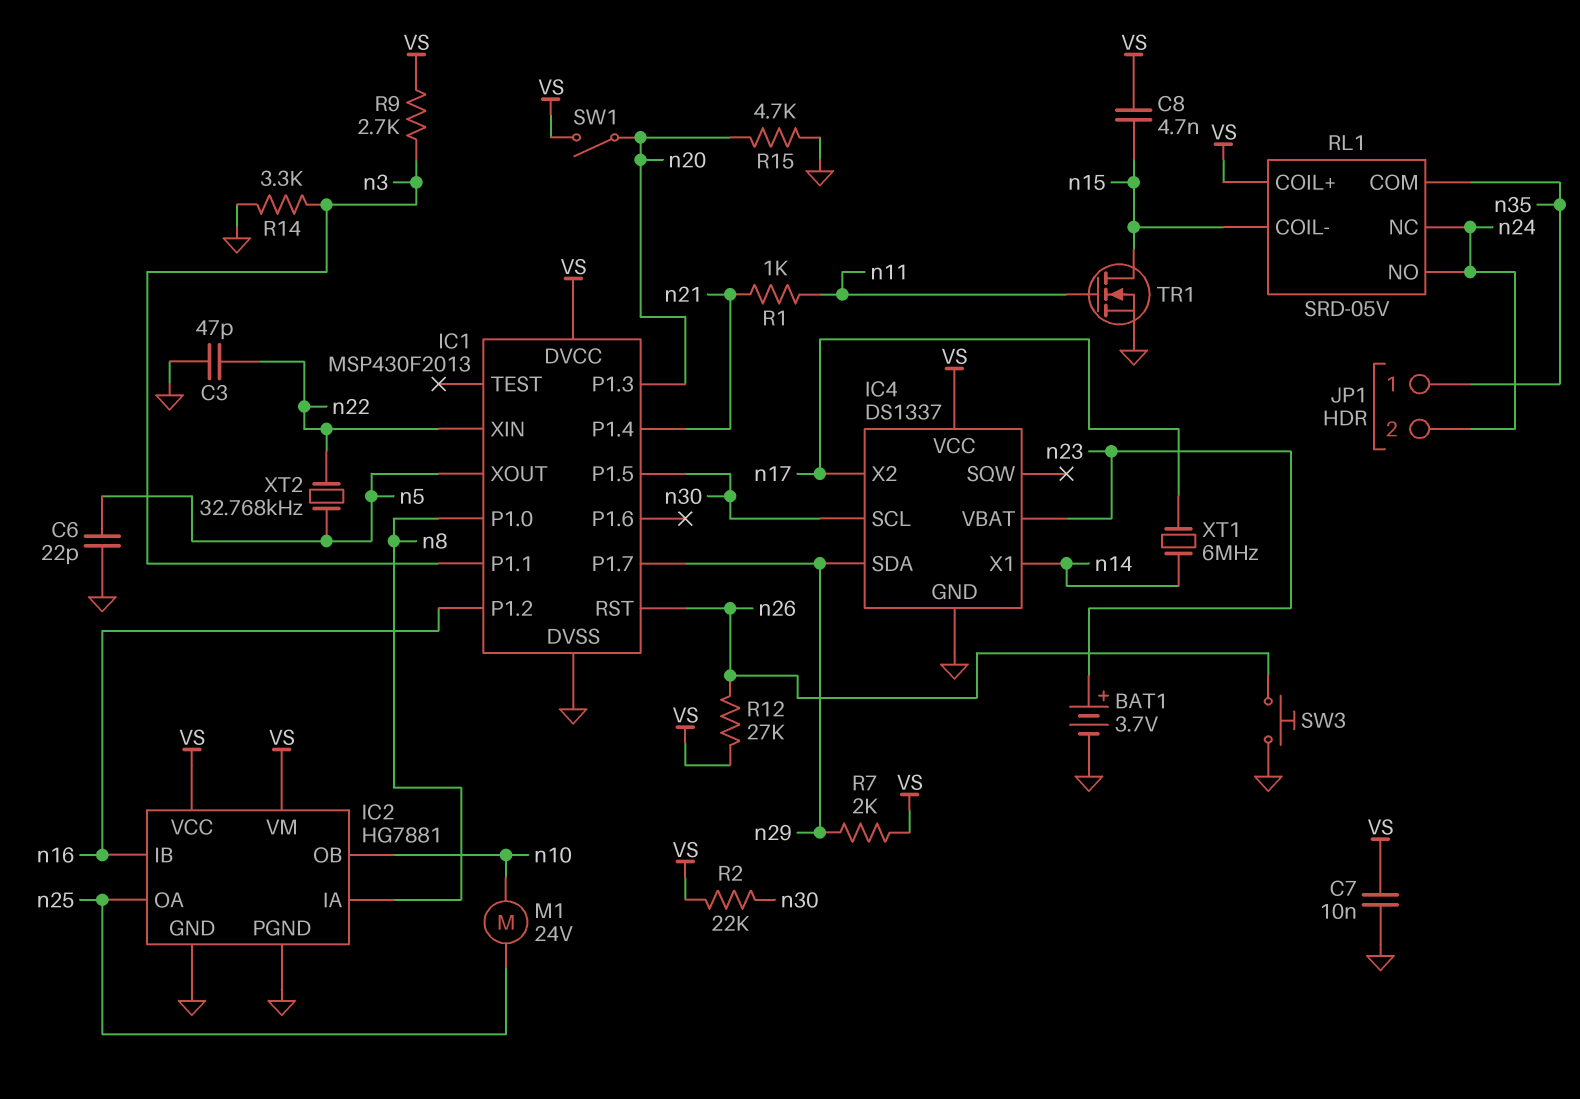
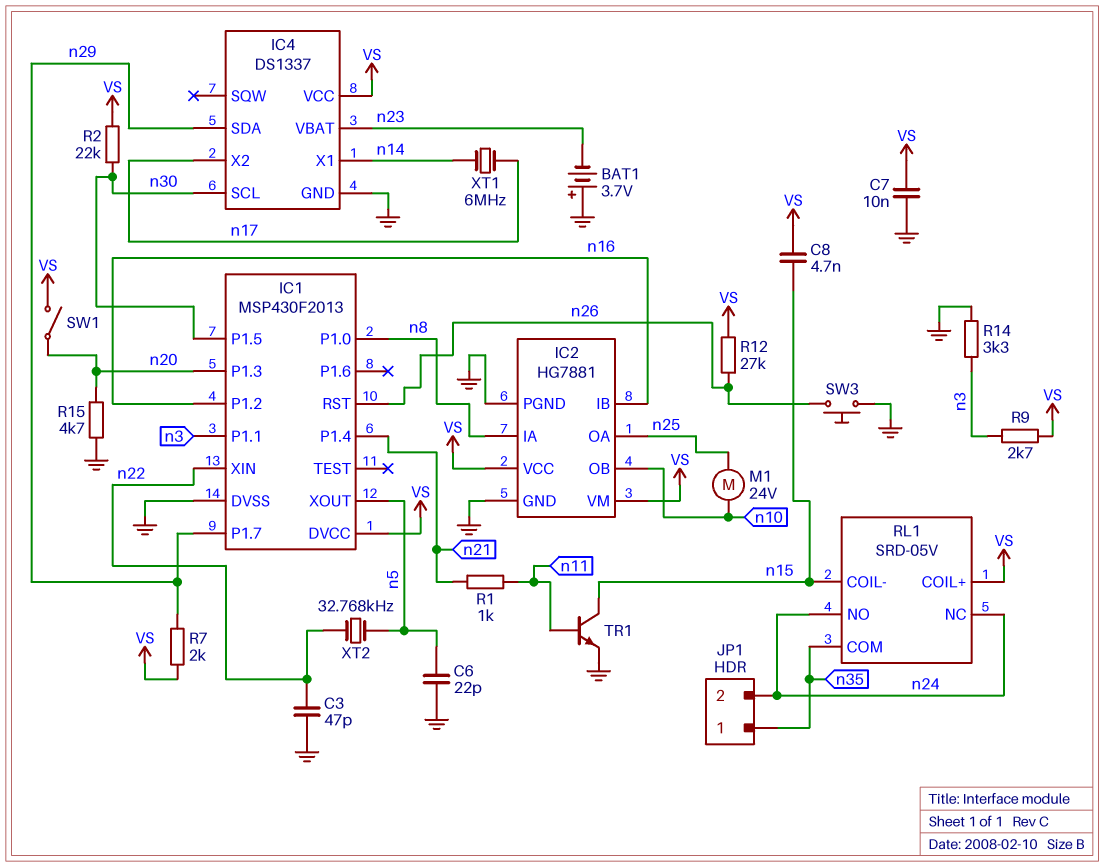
BAT1: 3.7V (plus n23, minus GND) -> 3.7V (plus GND, minus n23)
TR1: NMOS (G n11, D n15, S GND) -> NPN (B n11, C n15, E GND)

